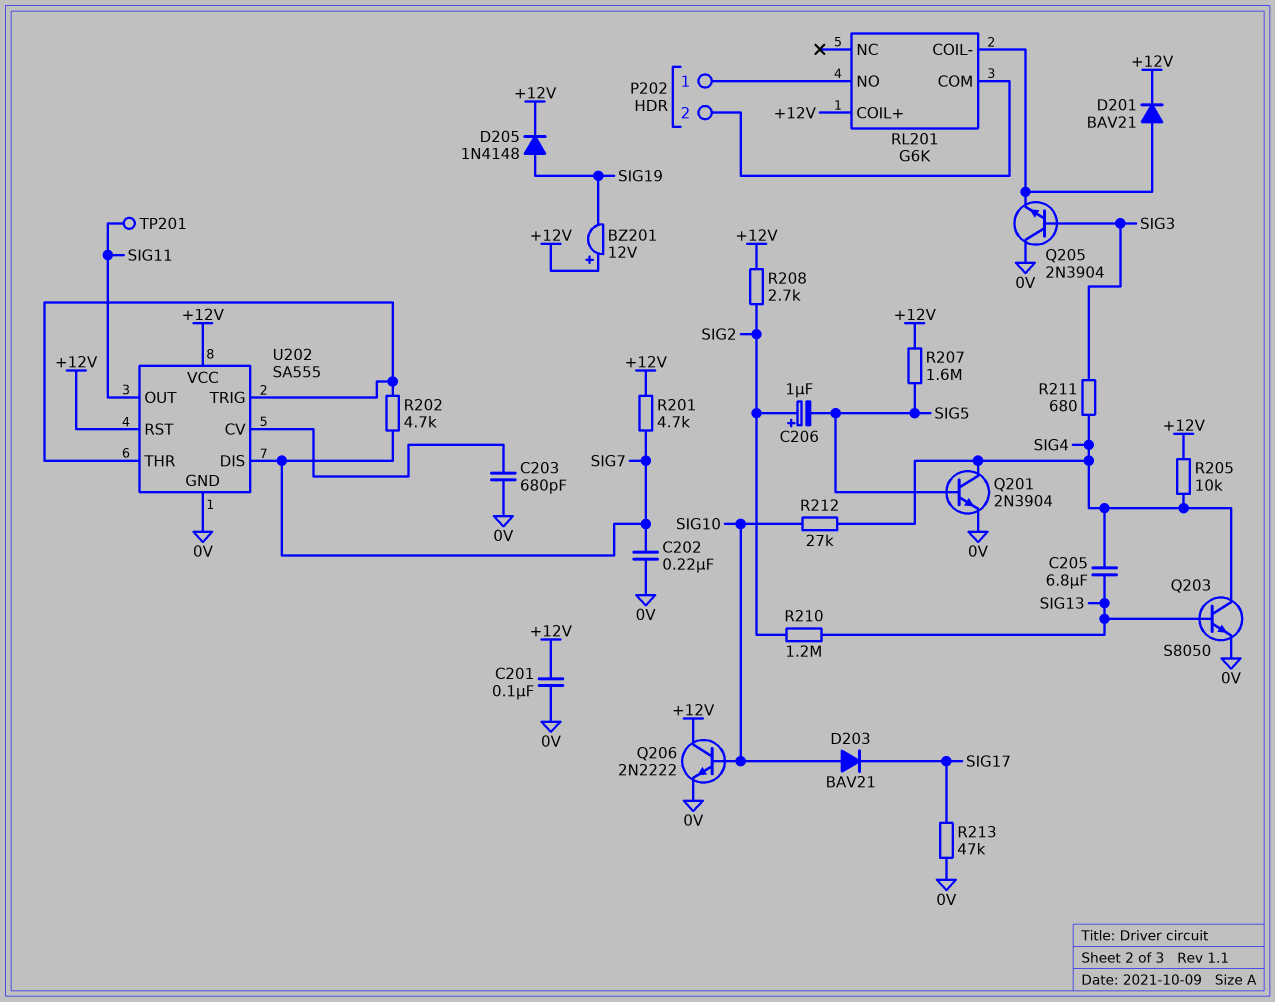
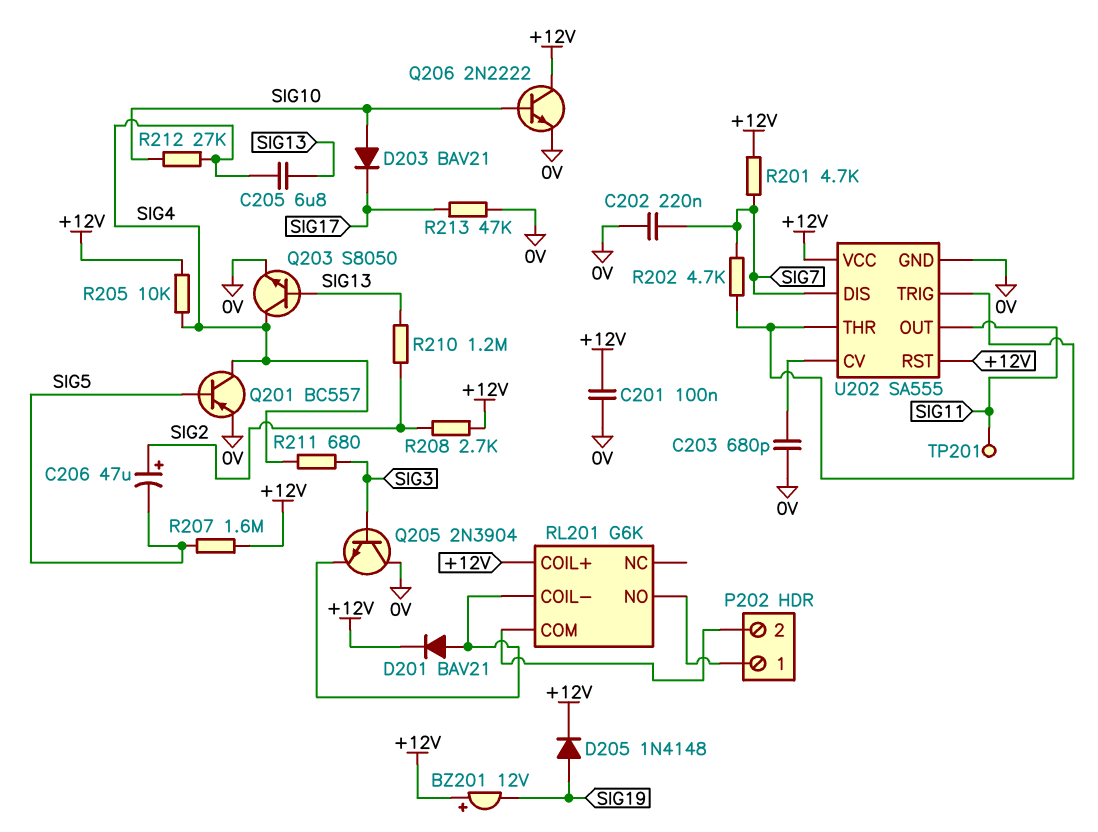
C206: 1uF (plus SIG2, minus SIG5) -> 47uF (plus SIG2, minus SIG5)
Q201: NPN 2N3904 (B SIG5, C SIG4, E 0V) -> PNP BC557 (B SIG5, C SIG4, E 0V)

